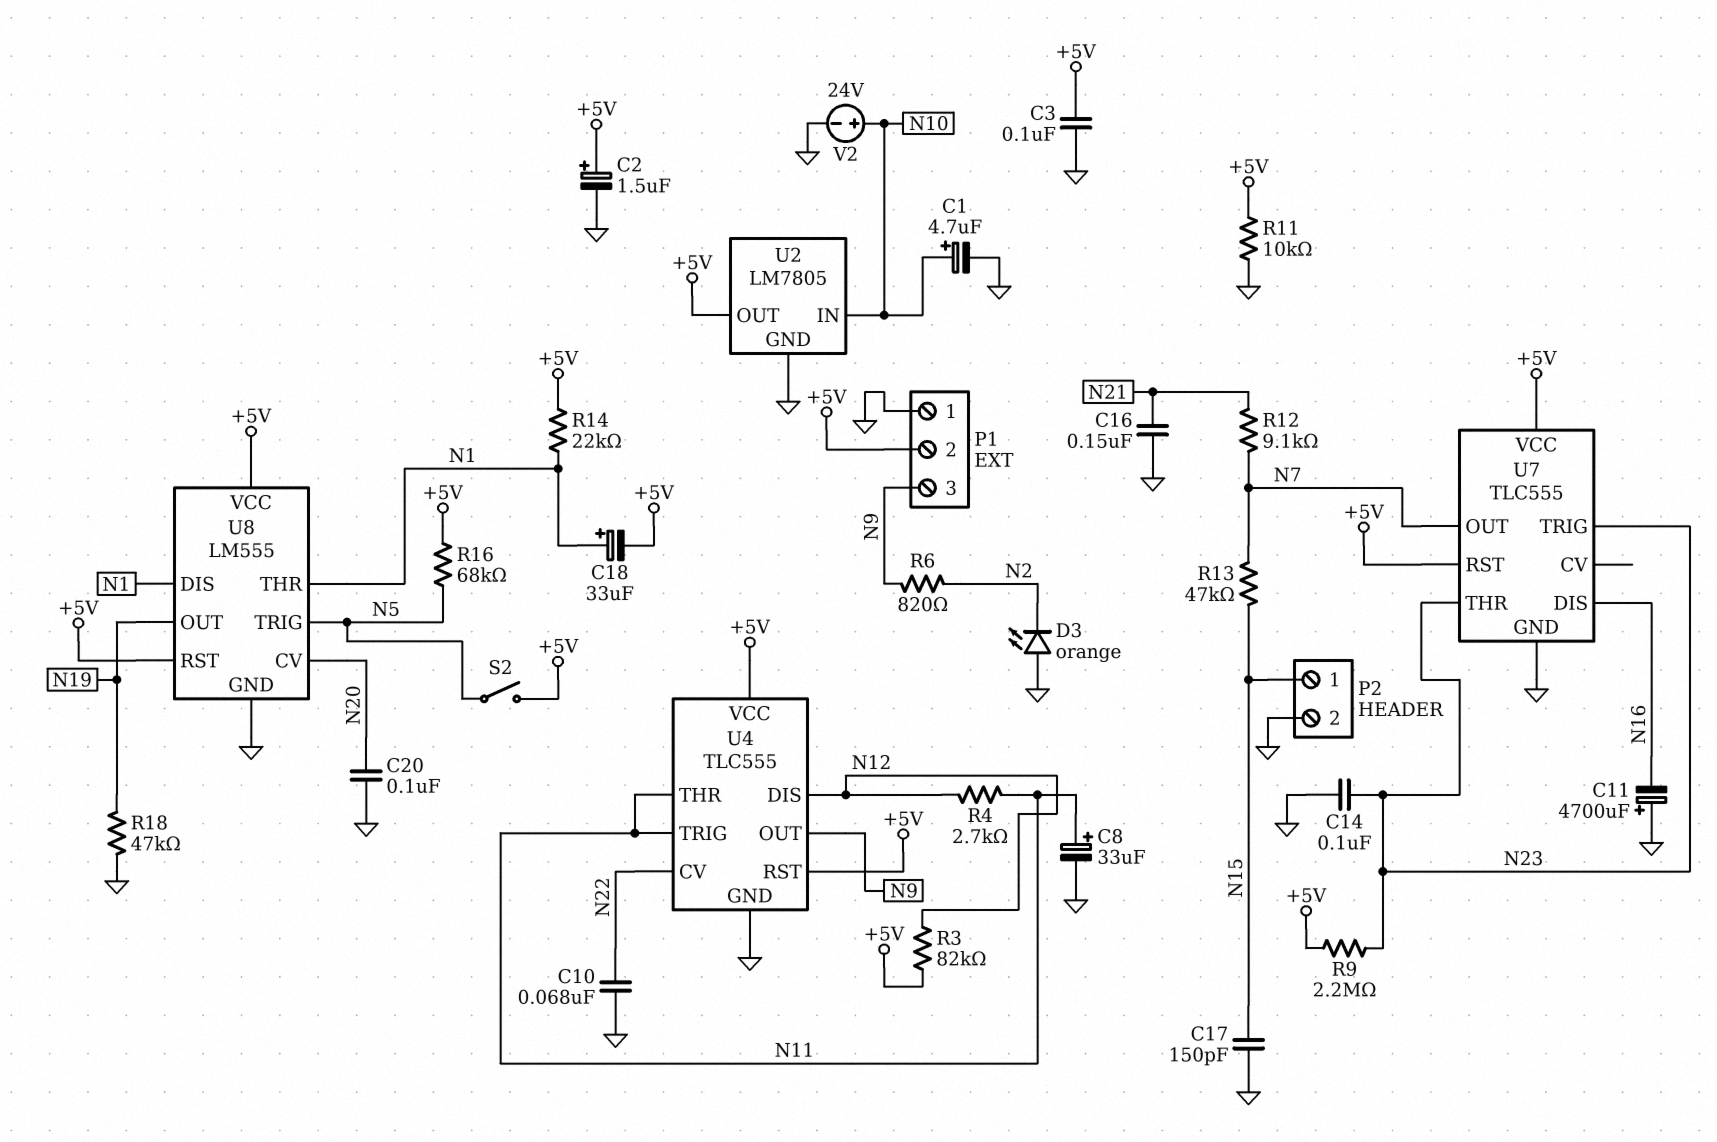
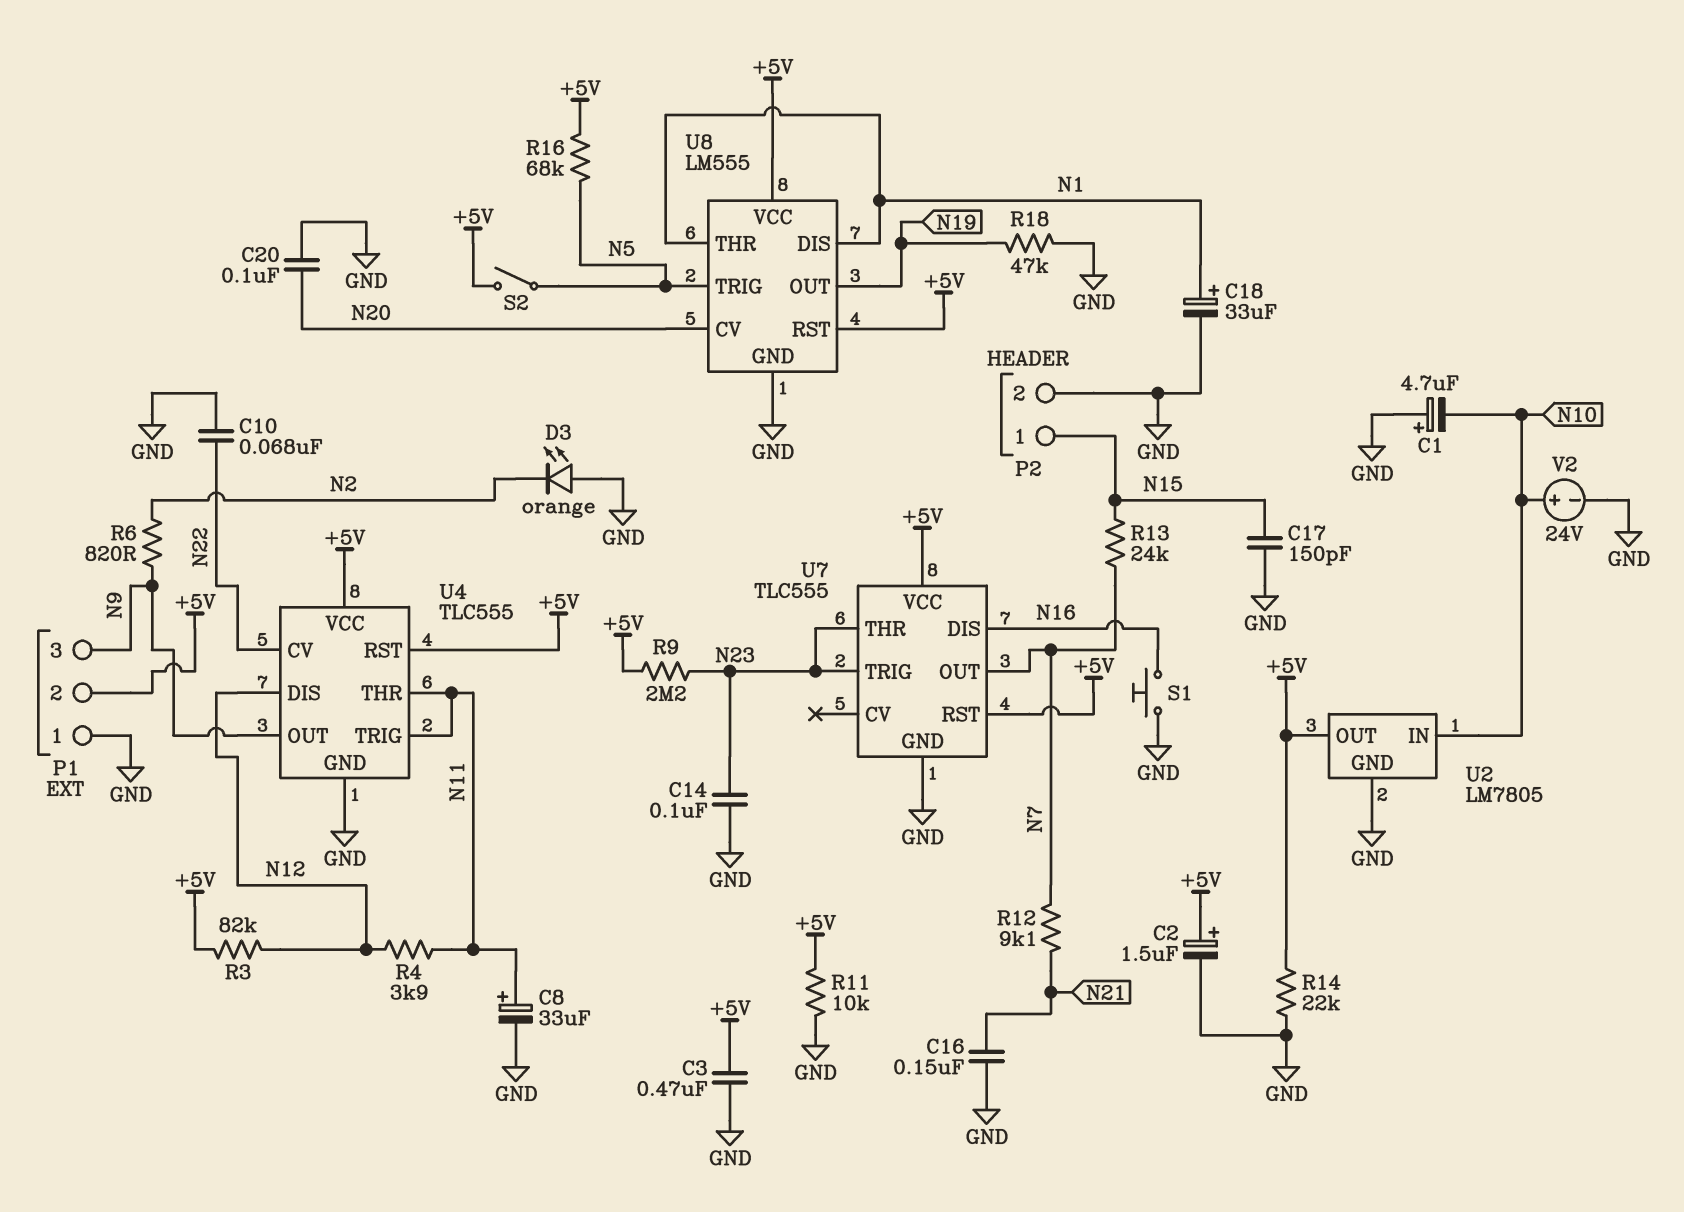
C1: 4.7uF (plus N10, minus GND) -> 4.7uF (plus GND, minus N10)
C3: 100nF (+5V, GND) -> 470nF (+5V, GND)
C11: 4700uF (plus GND, minus N16) -> none
C18: 33uF (plus N1, minus +5V) -> 33uF (plus N1, minus GND)
R4: 2.7k (N11, N12) -> 3.9k (N11, N12)
R13: 47k (N7, N15) -> 24k (N7, N15)
R14: 22k (+5V, N1) -> 22k (+5V, GND)
S1: none -> button (GND, N16)

